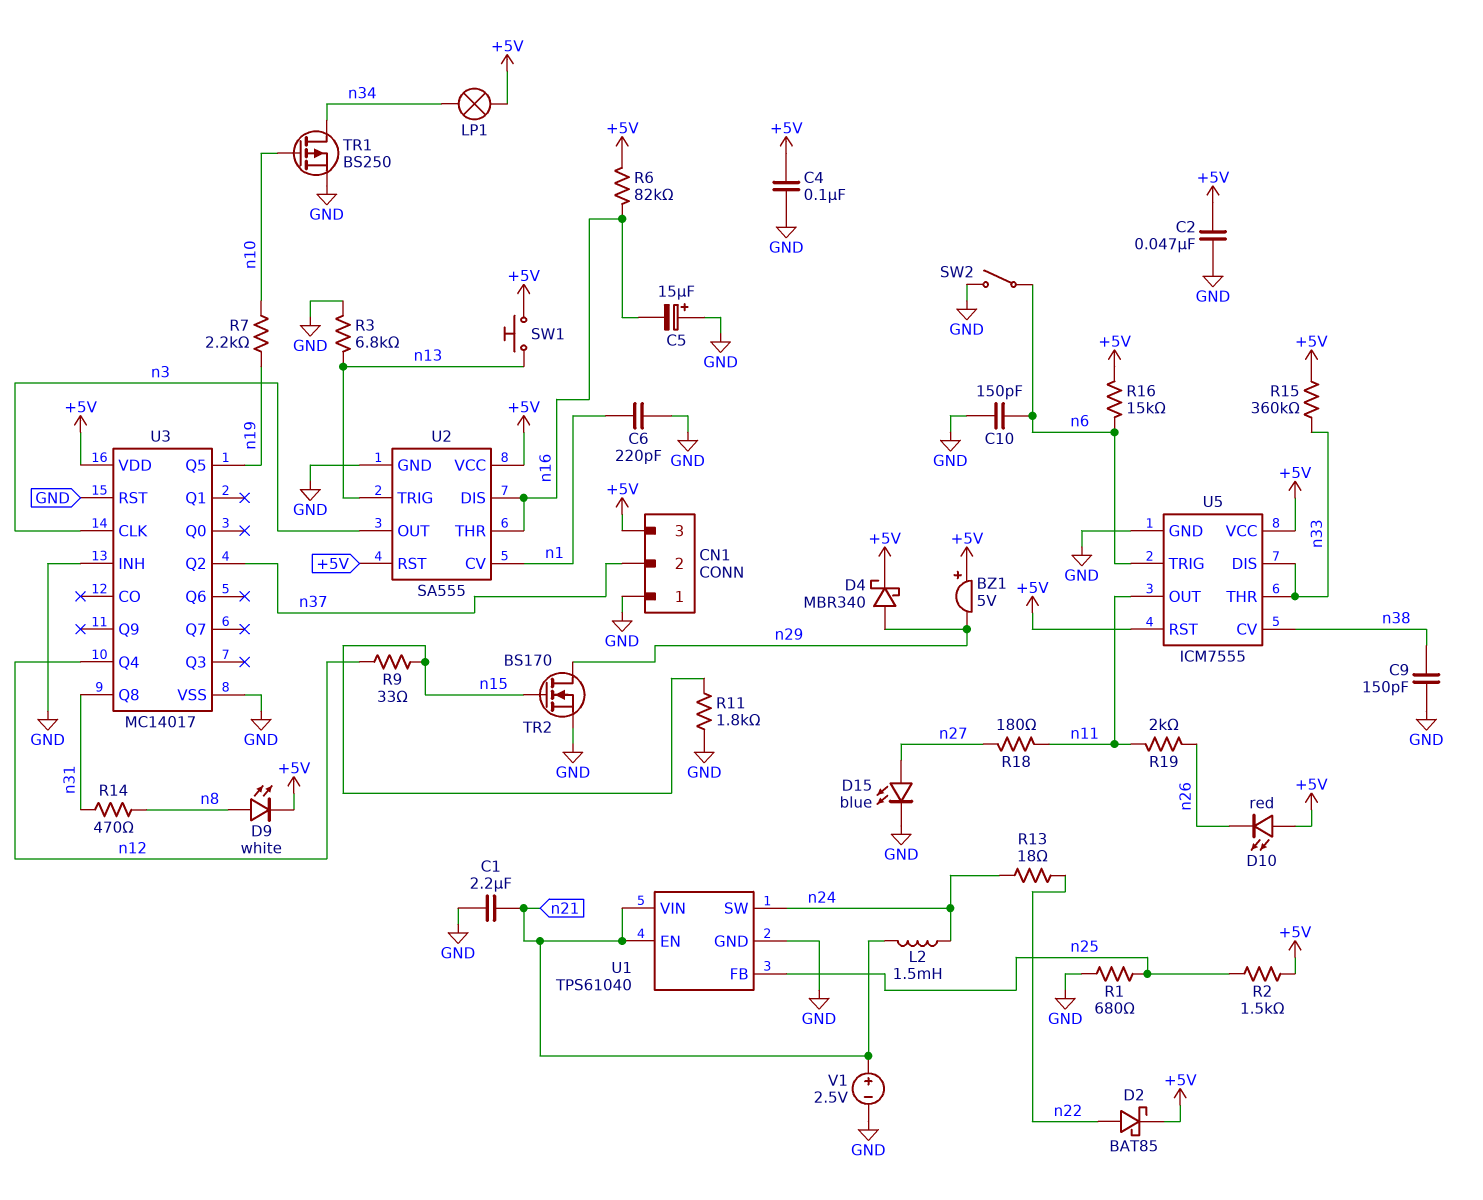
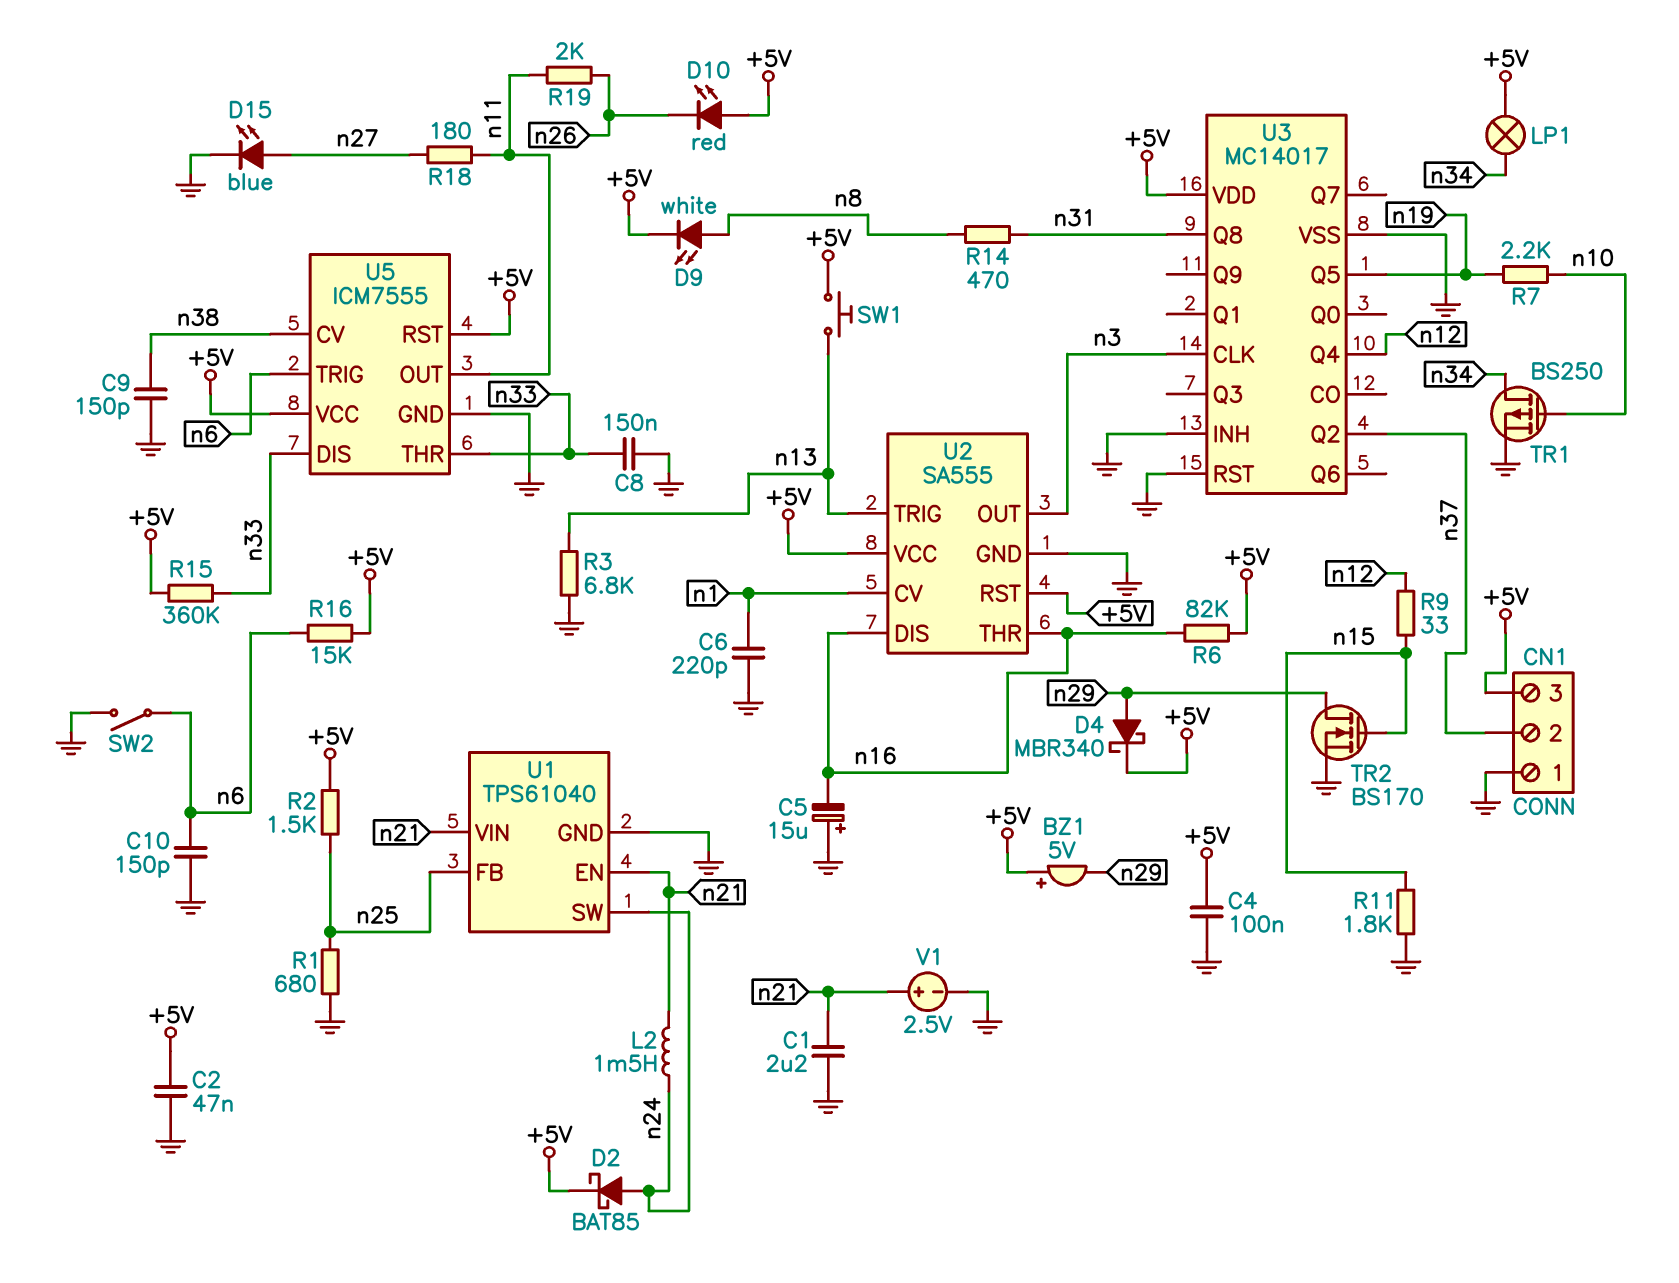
C8: none -> 150nF (GND, n33)
D2: schottky BAT85 (A n22, K +5V) -> schottky BAT85 (A n24, K +5V)
R13: 18 (n22, n24) -> none

